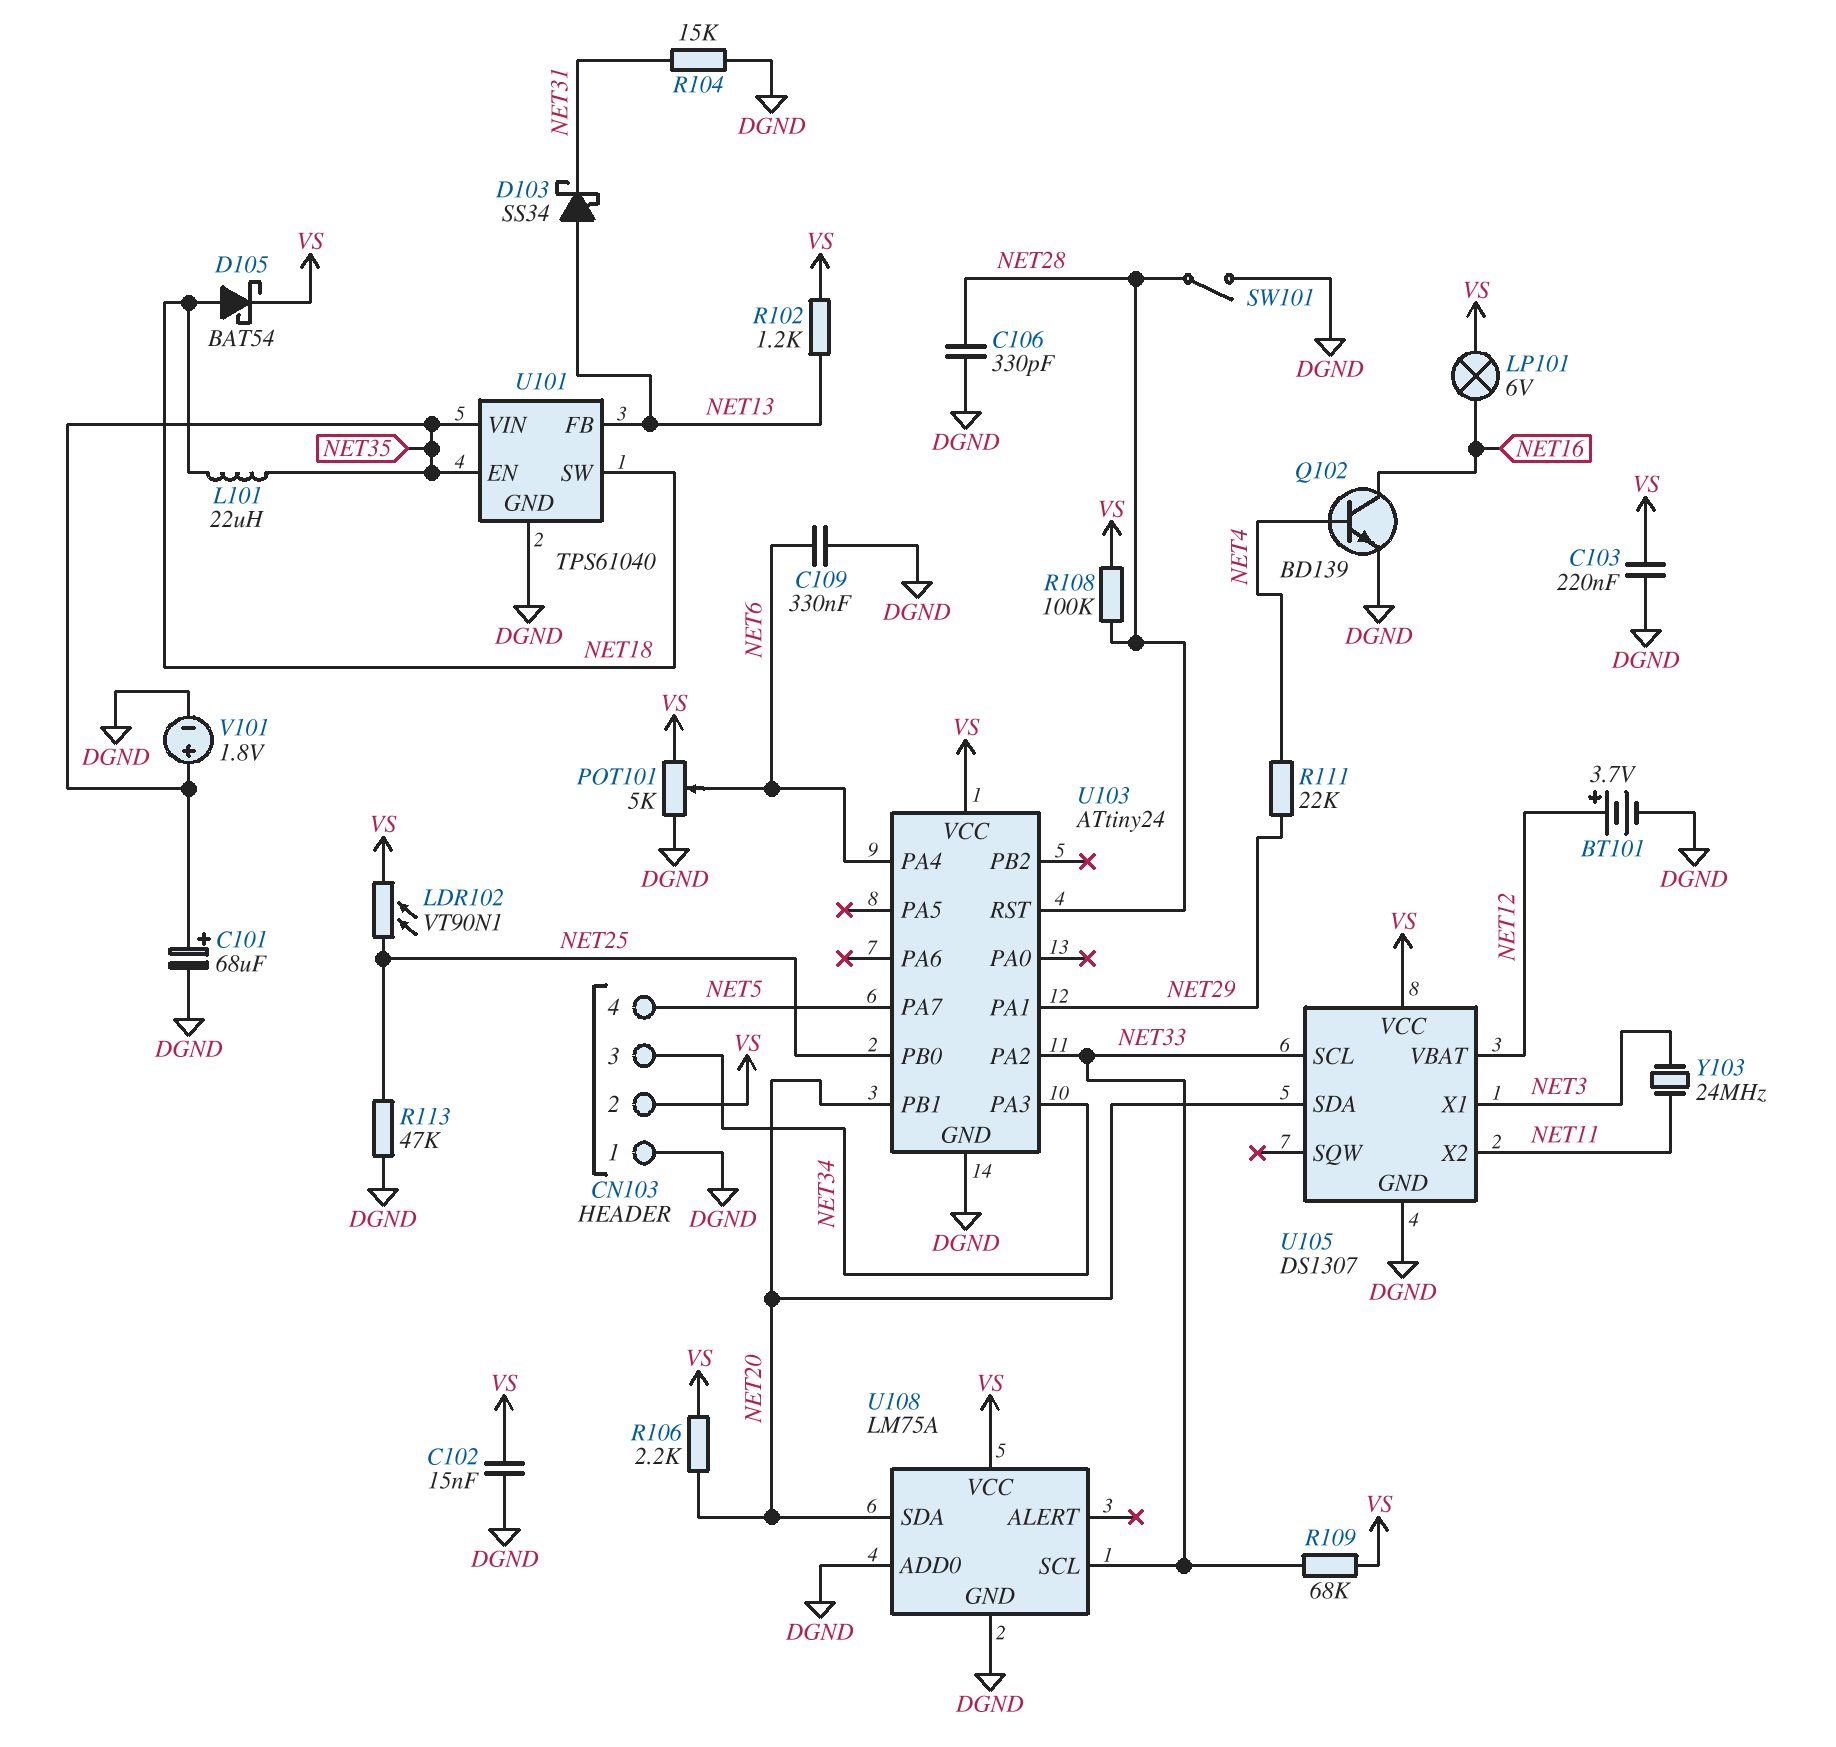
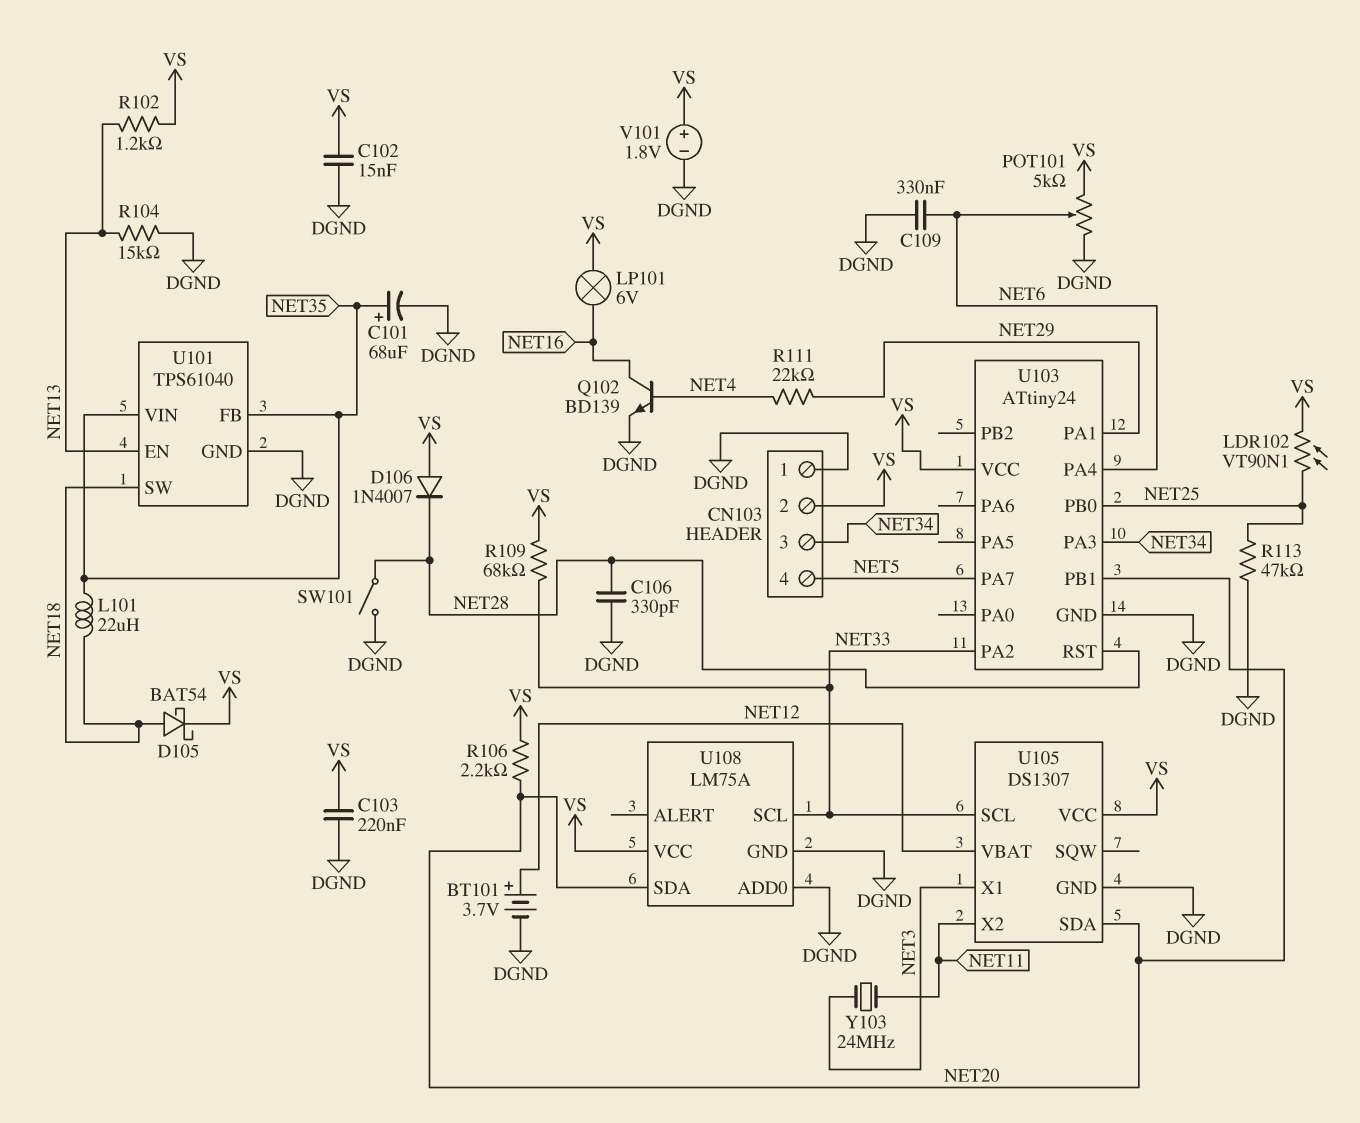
D103: schottky SS34 (A NET13, K NET31) -> none
D106: none -> diode 1N4007 (A VS, K NET28)
R104: 15k (DGND, NET31) -> 15k (DGND, NET13)
R108: 100k (NET28, VS) -> none
U101 pin EN: NET35 -> NET13
U101 pin FB: NET13 -> NET35
V101: 1.8V (plus NET35, minus DGND) -> 1.8V (plus VS, minus DGND)

